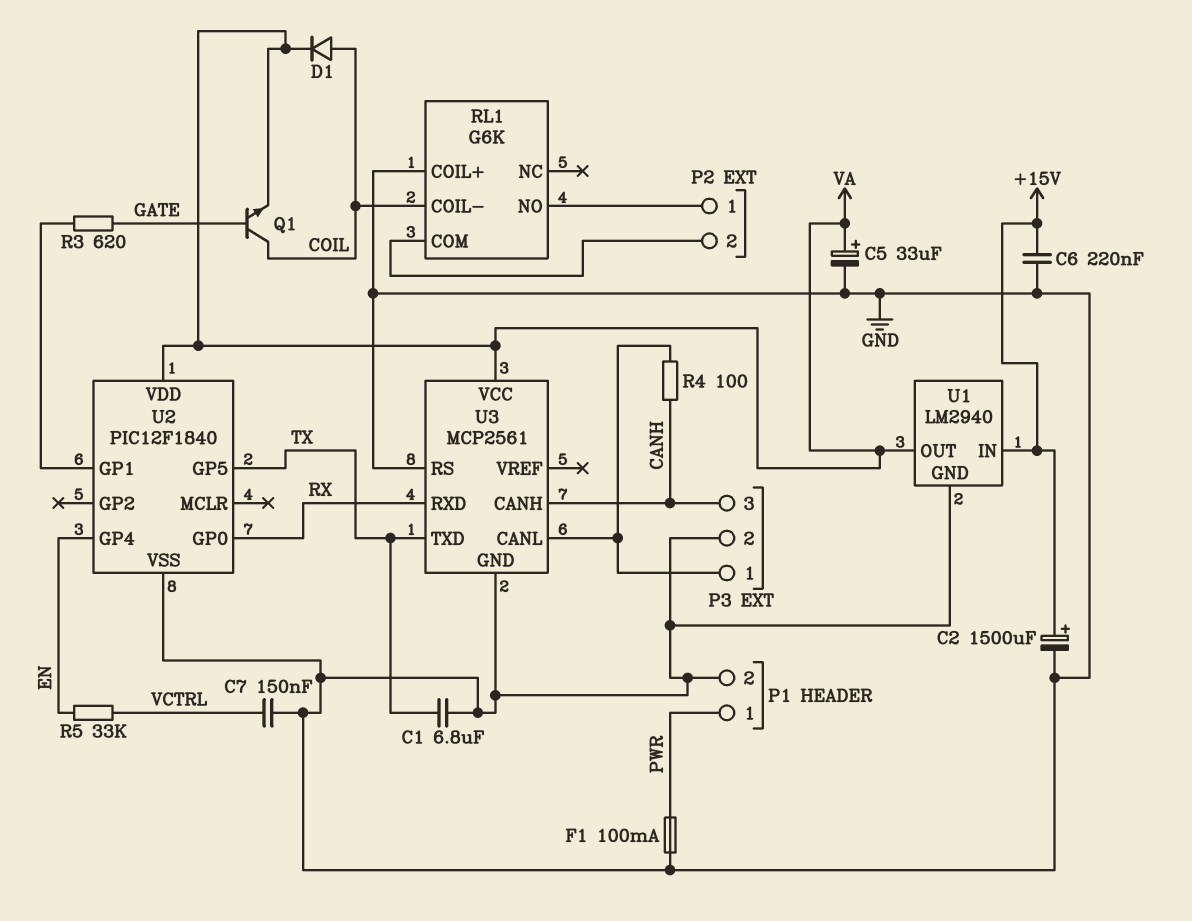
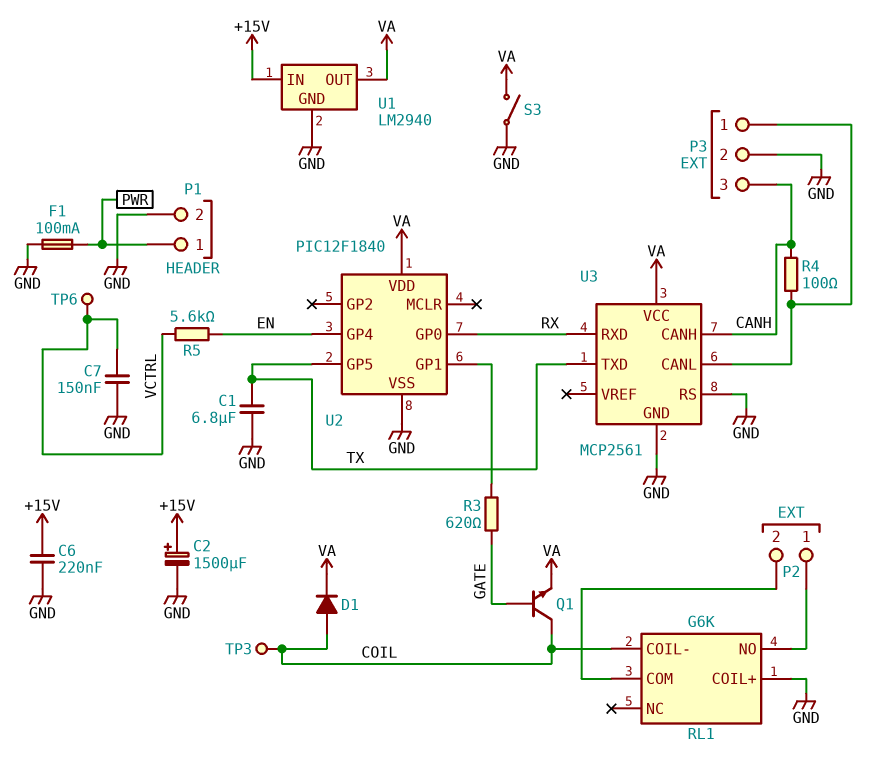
C5: 33uF (plus VA, minus GND) -> none
R5: 33k (EN, VCTRL) -> 5.6k (EN, VCTRL)
S3: none -> switch (GND, VA)
TP3: none -> test point (COIL)
TP6: none -> test point (VCTRL)

